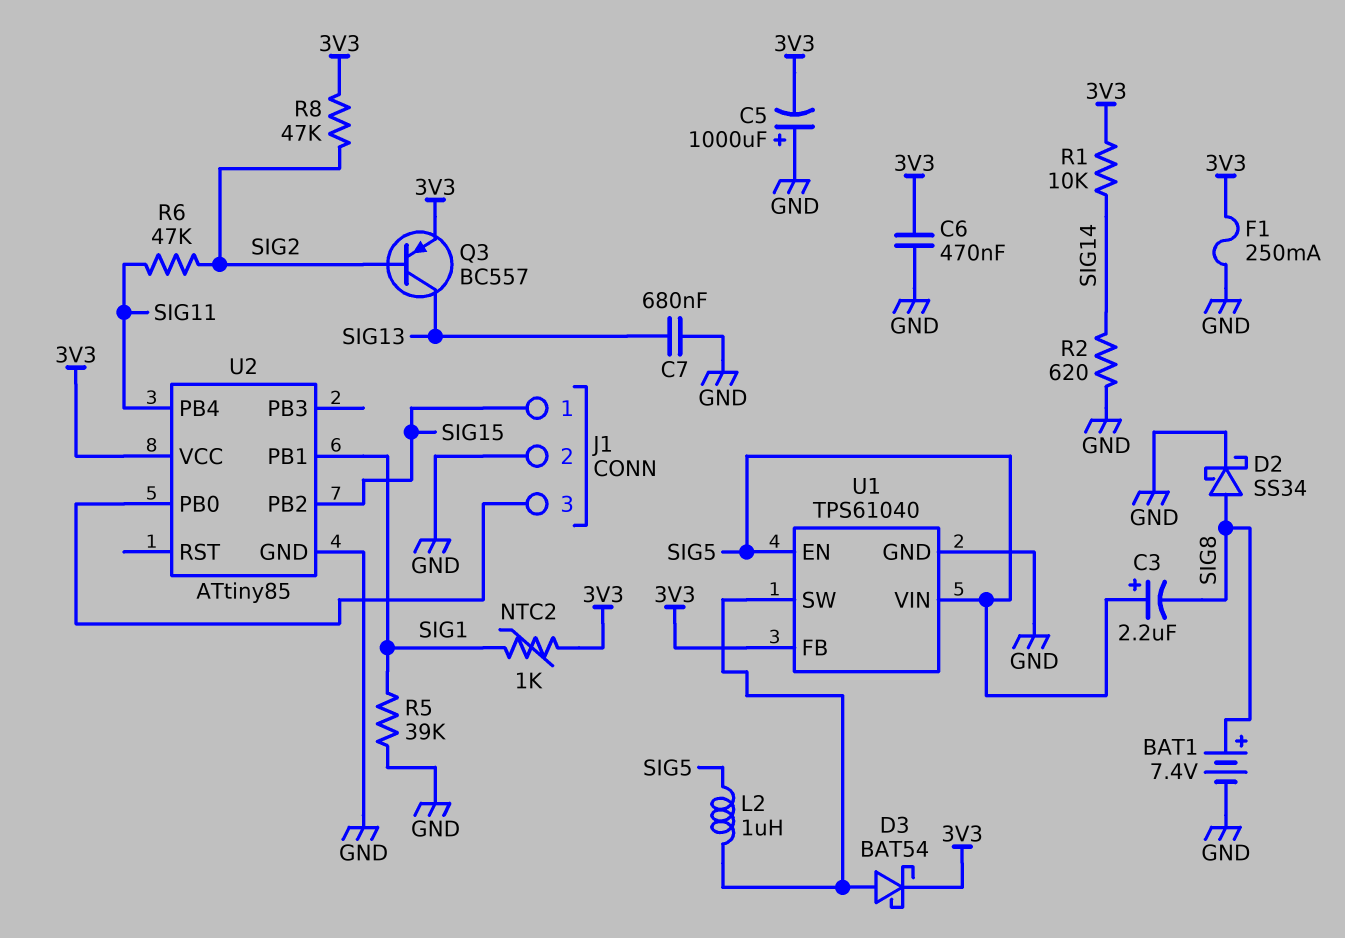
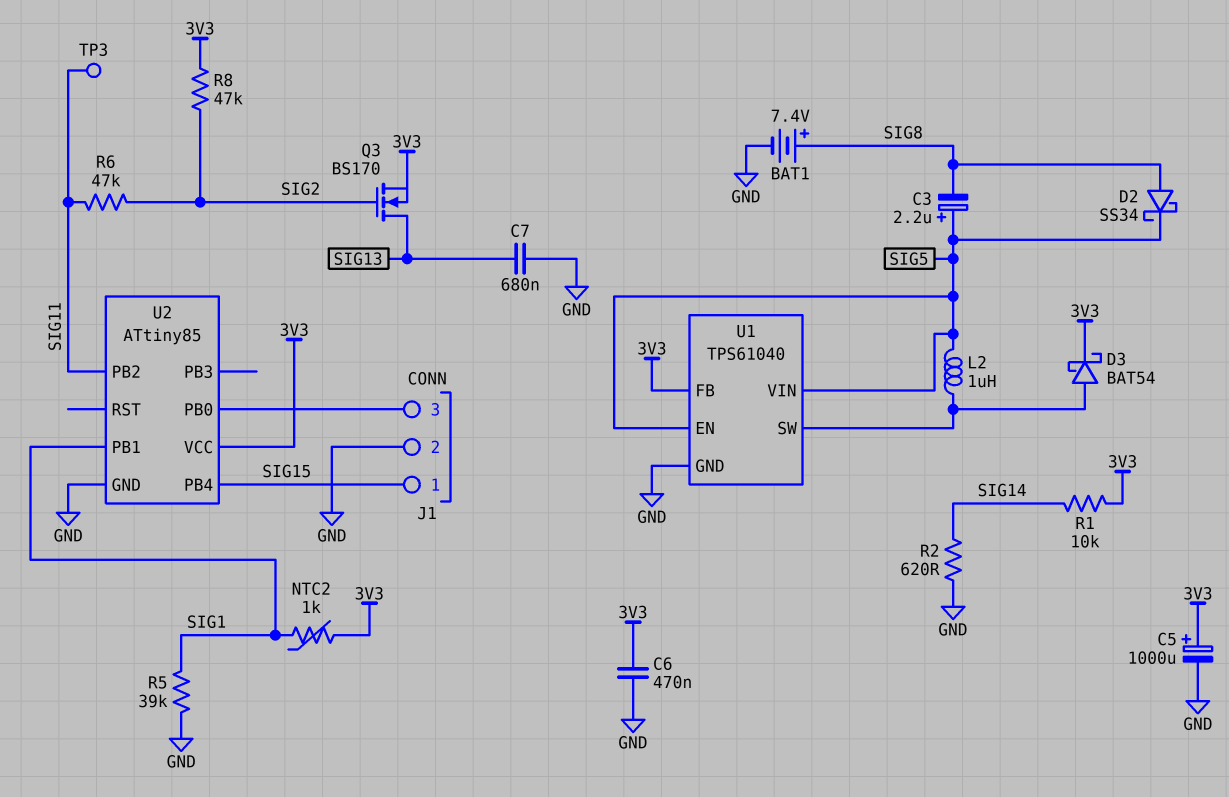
C5: 1000uF (plus GND, minus 3V3) -> 1000uF (plus 3V3, minus GND)
D2: schottky SS34 (A SIG8, K GND) -> schottky SS34 (A SIG8, K SIG5)
F1: 250mA (3V3, GND) -> none
Q3: PNP BC557 (B SIG2, C SIG13, E 3V3) -> NMOS BS170 (G SIG2, D SIG13, S 3V3)
TP3: none -> test point (SIG11)
U2 pin PB2: SIG15 -> SIG11
U2 pin PB4: SIG11 -> SIG15

